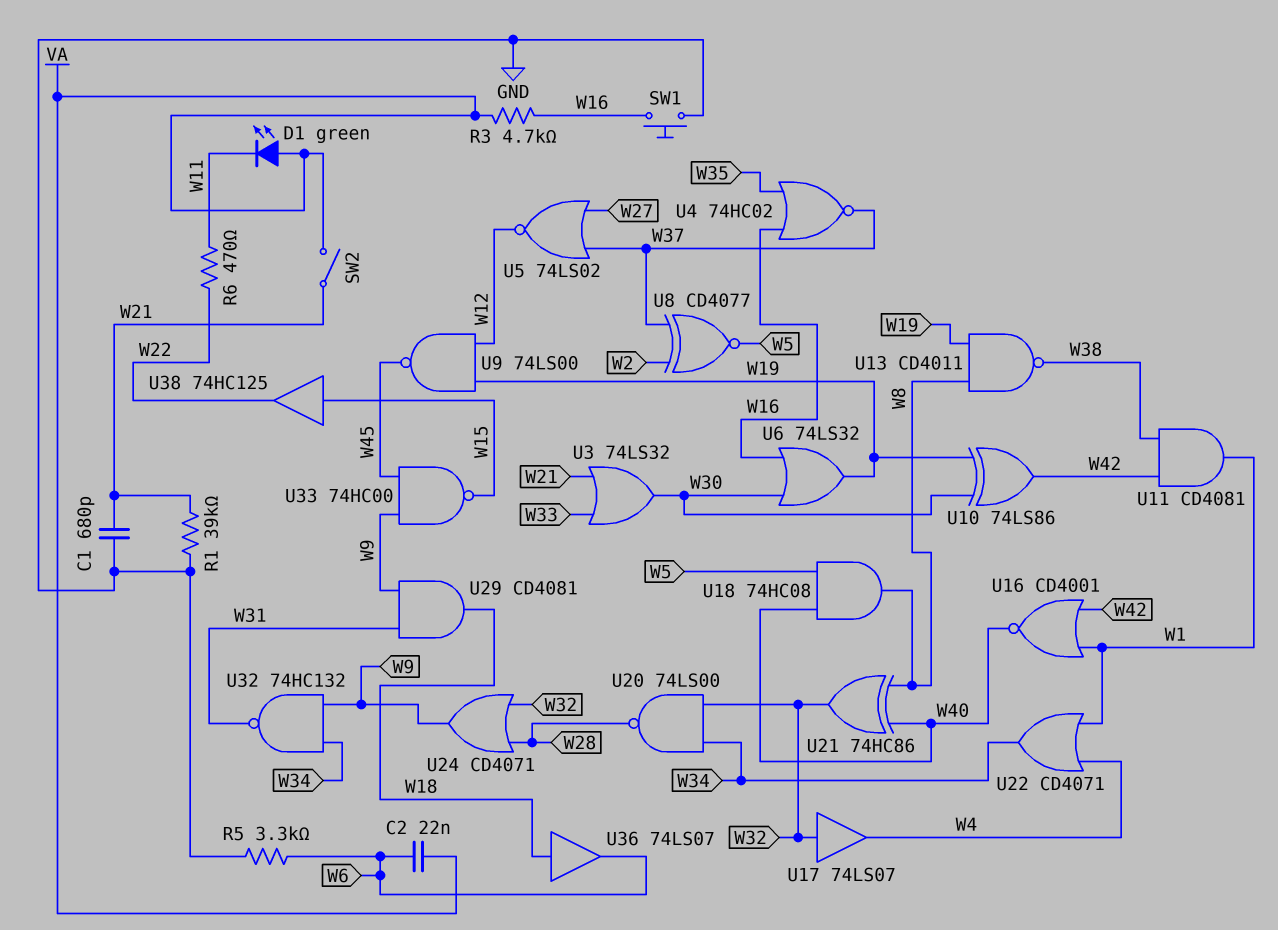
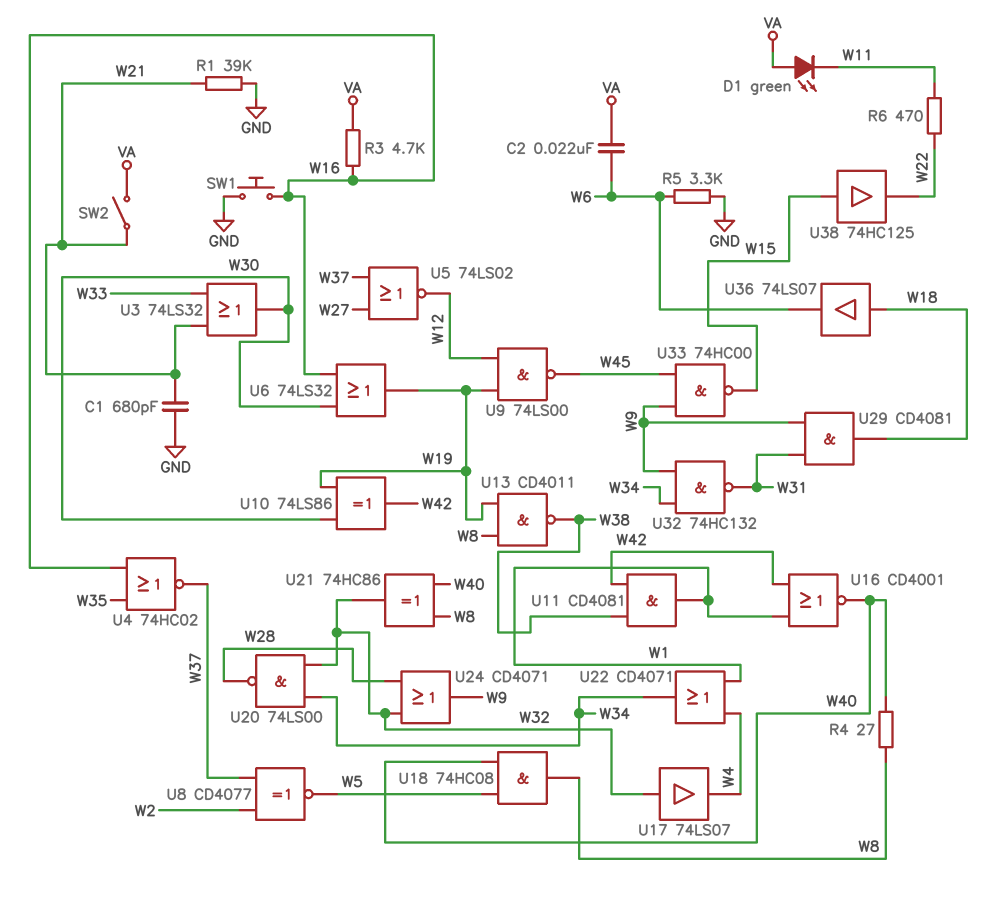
R4: none -> 27 (W8, W40)

